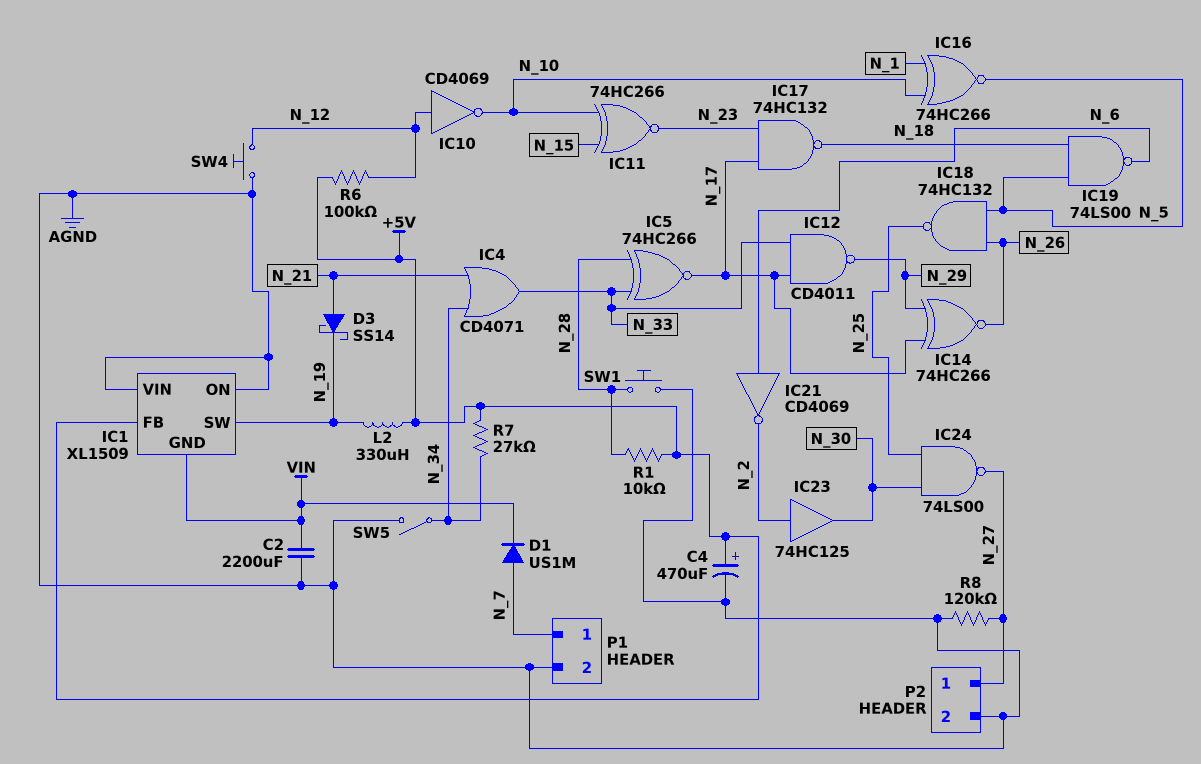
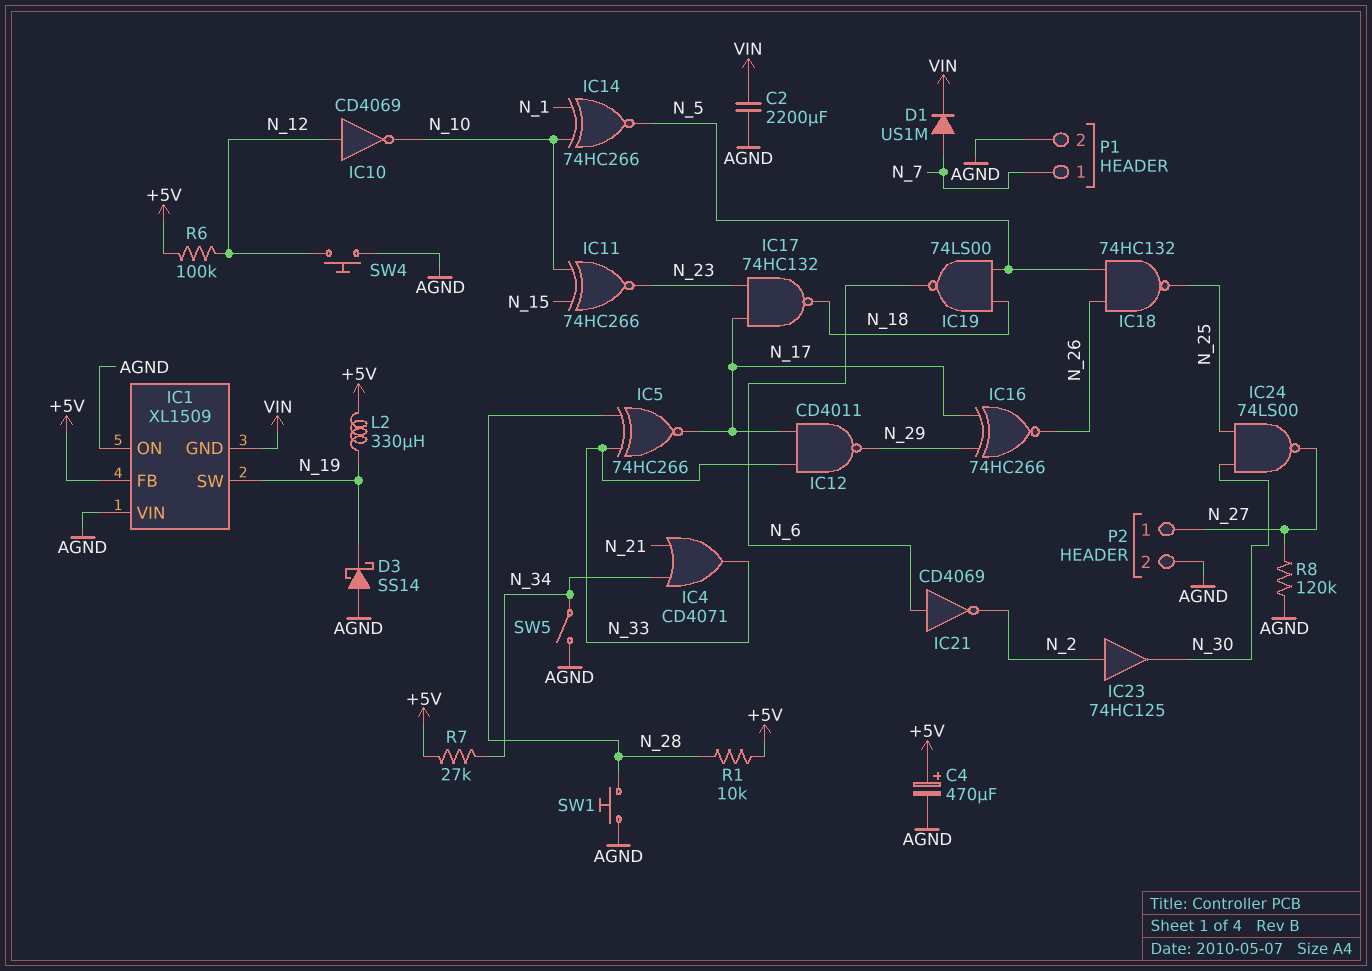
D3: schottky SS14 (A N_21, K N_19) -> schottky SS14 (A AGND, K N_19)
IC14: XNOR 74HC266 (in N_17, in N_29, out N_26) -> XNOR 74HC266 (in N_1, in N_10, out N_5)
IC16: XNOR 74HC266 (in N_1, in N_10, out N_5) -> XNOR 74HC266 (in N_17, in N_29, out N_26)

